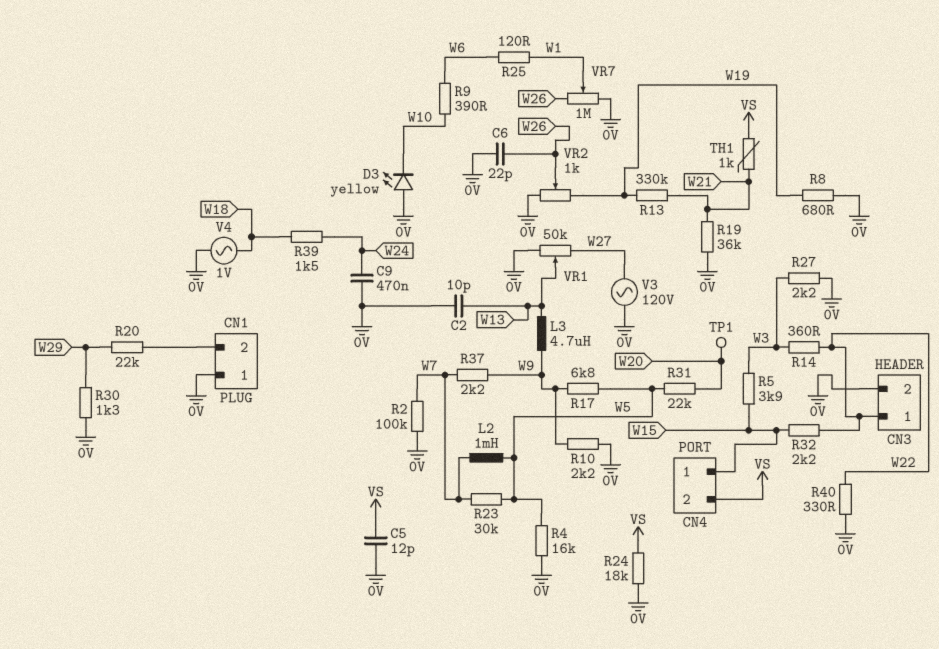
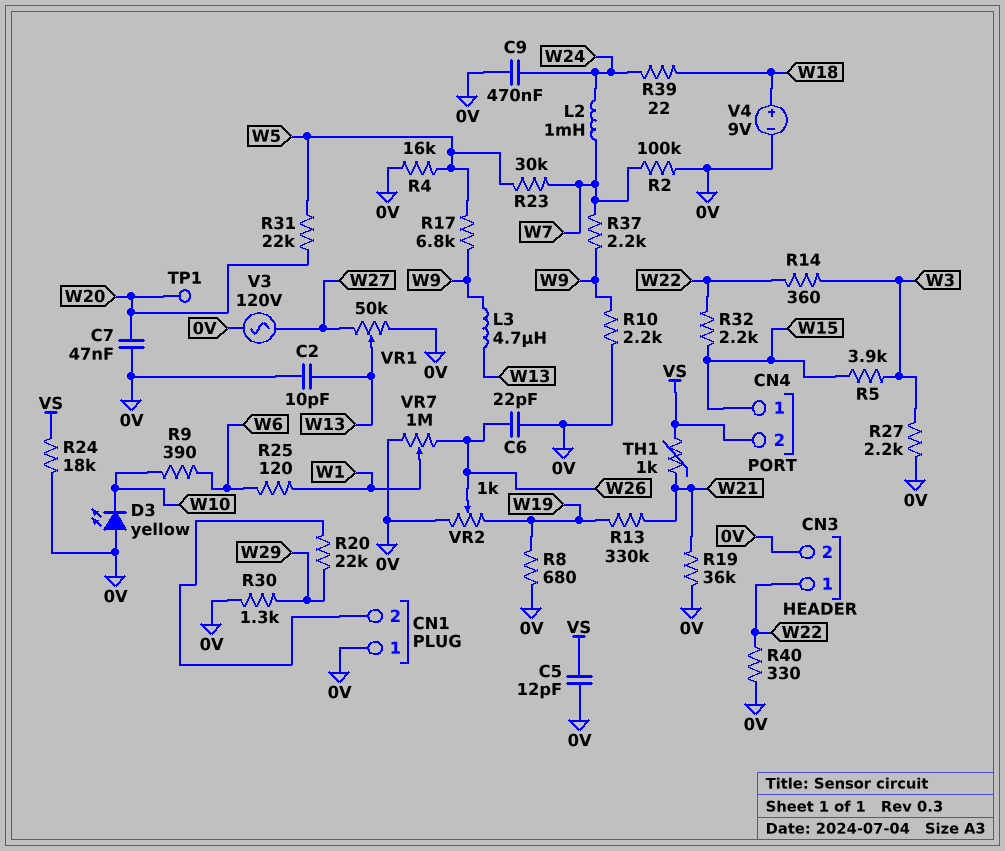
C7: none -> 47nF (0V, W20)
L2: 1mH (W5, W7) -> 1mH (W7, W24)
R39: 1.5k (W18, W24) -> 22 (W18, W24)
V4: AC 1V (0V, W18) -> 9V (plus W18, minus 0V)

